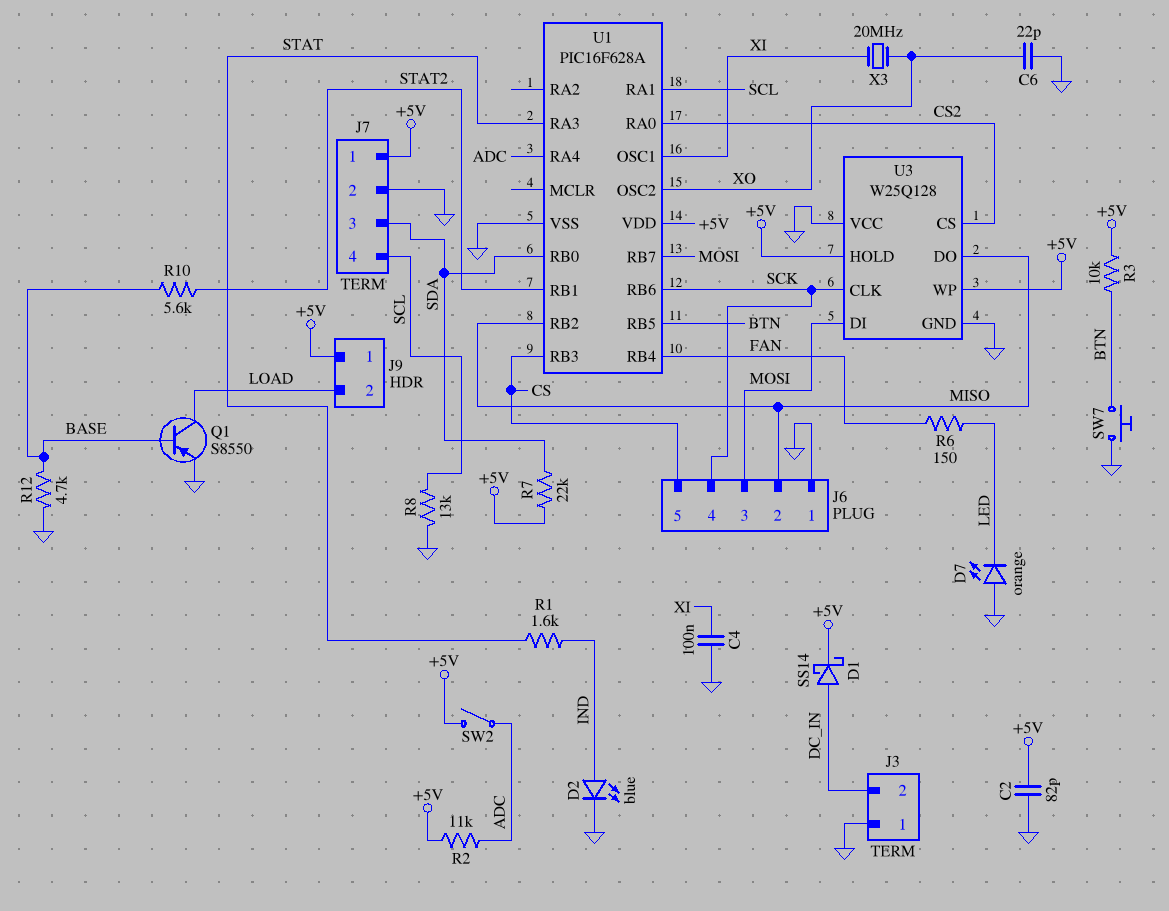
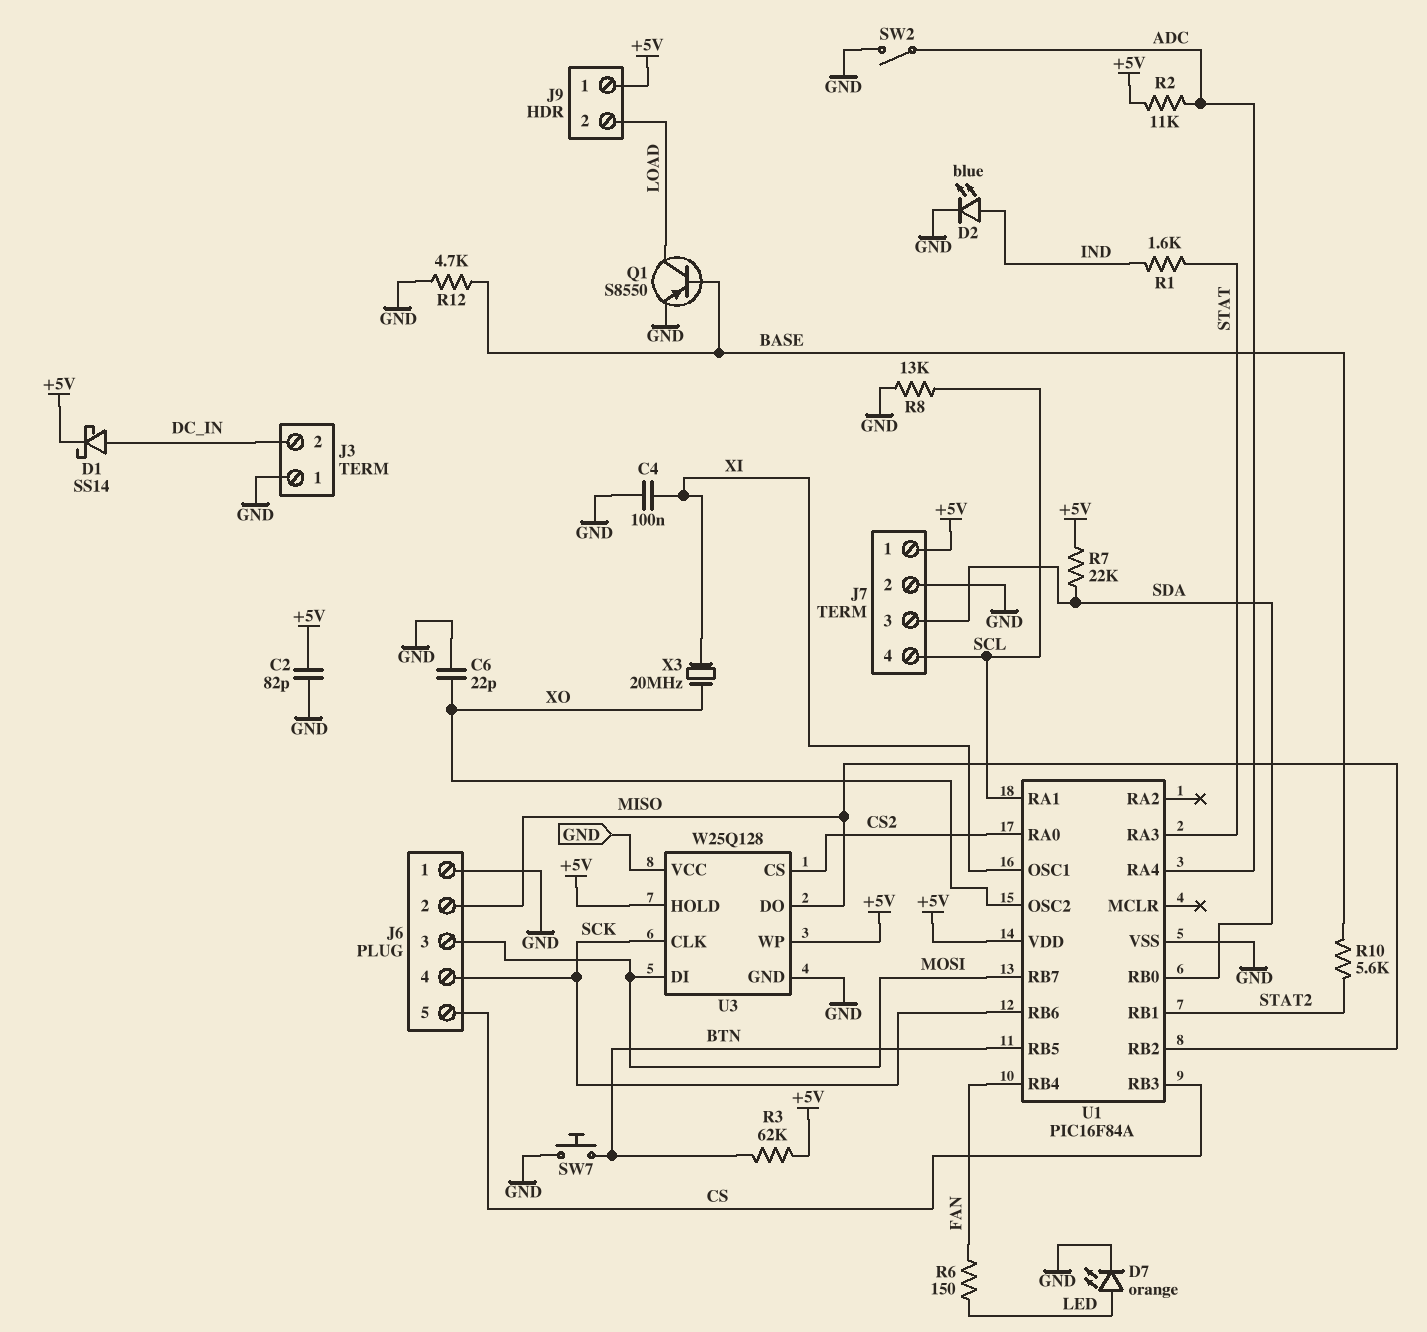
D7: LED orange (A GND, K LED) -> LED orange (A LED, K GND)
R3: 10k (+5V, BTN) -> 62k (+5V, BTN)
SW2: switch (+5V, ADC) -> switch (ADC, GND)
U1: PIC16F628A -> PIC16F84A

